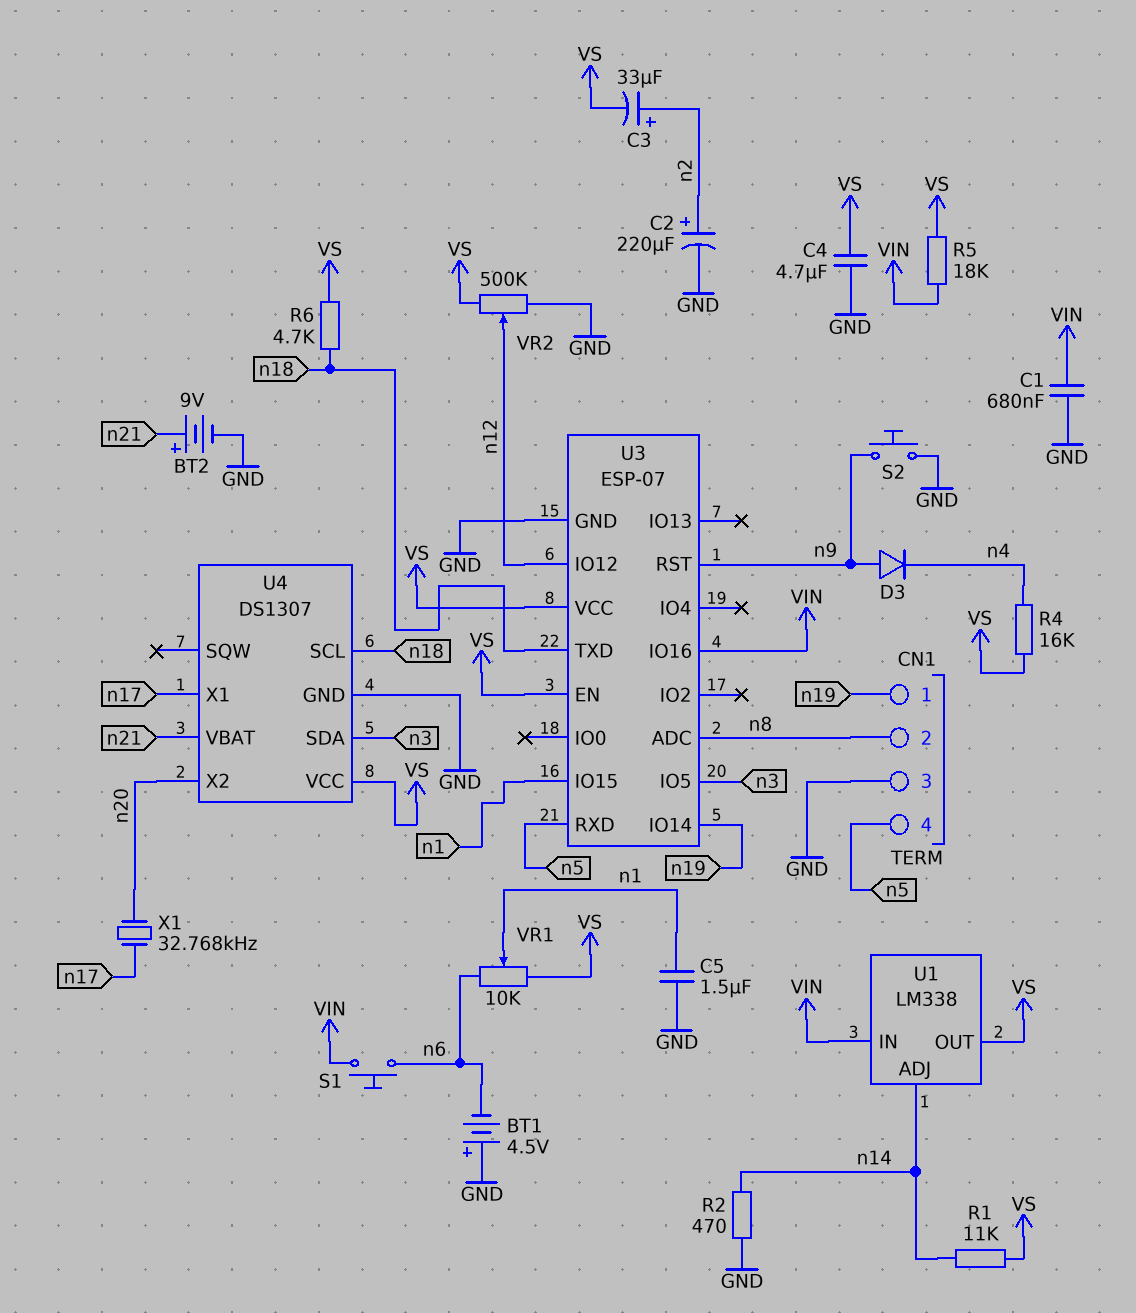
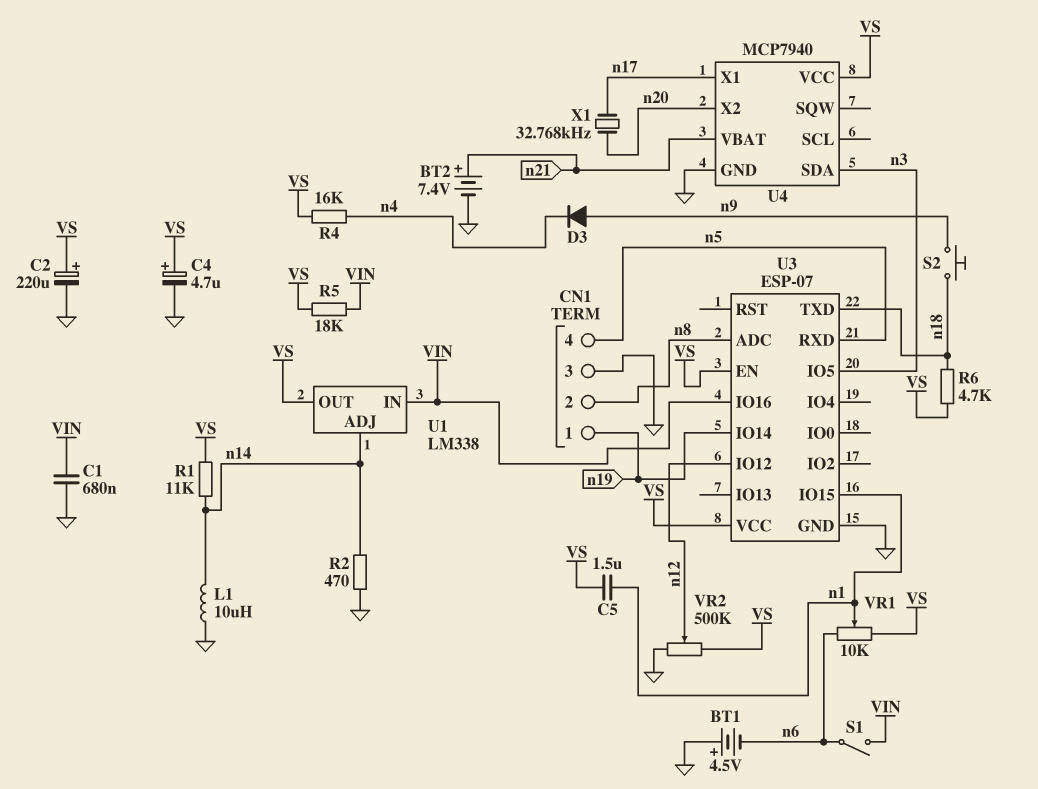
BT2: 9V (plus n21, minus GND) -> 7.4V (plus n21, minus GND)
C2: 220uF (plus n2, minus GND) -> 220uF (plus VS, minus GND)
C3: 33uF (plus n2, minus VS) -> none
C4: 4.7uF (GND, VS) -> 4.7uF (plus VS, minus GND)
C5: 1.5uF (GND, n1) -> 1.5uF (VS, n1)
L1: none -> 10uH (GND, n14)
S1: button (VIN, n6) -> switch (VIN, n6)
S2: button (GND, n9) -> button (n9, n18)
U3 pin RST: n9 -> none
U4: DS1307 -> MCP7940
U4 pin SCL: n18 -> none

